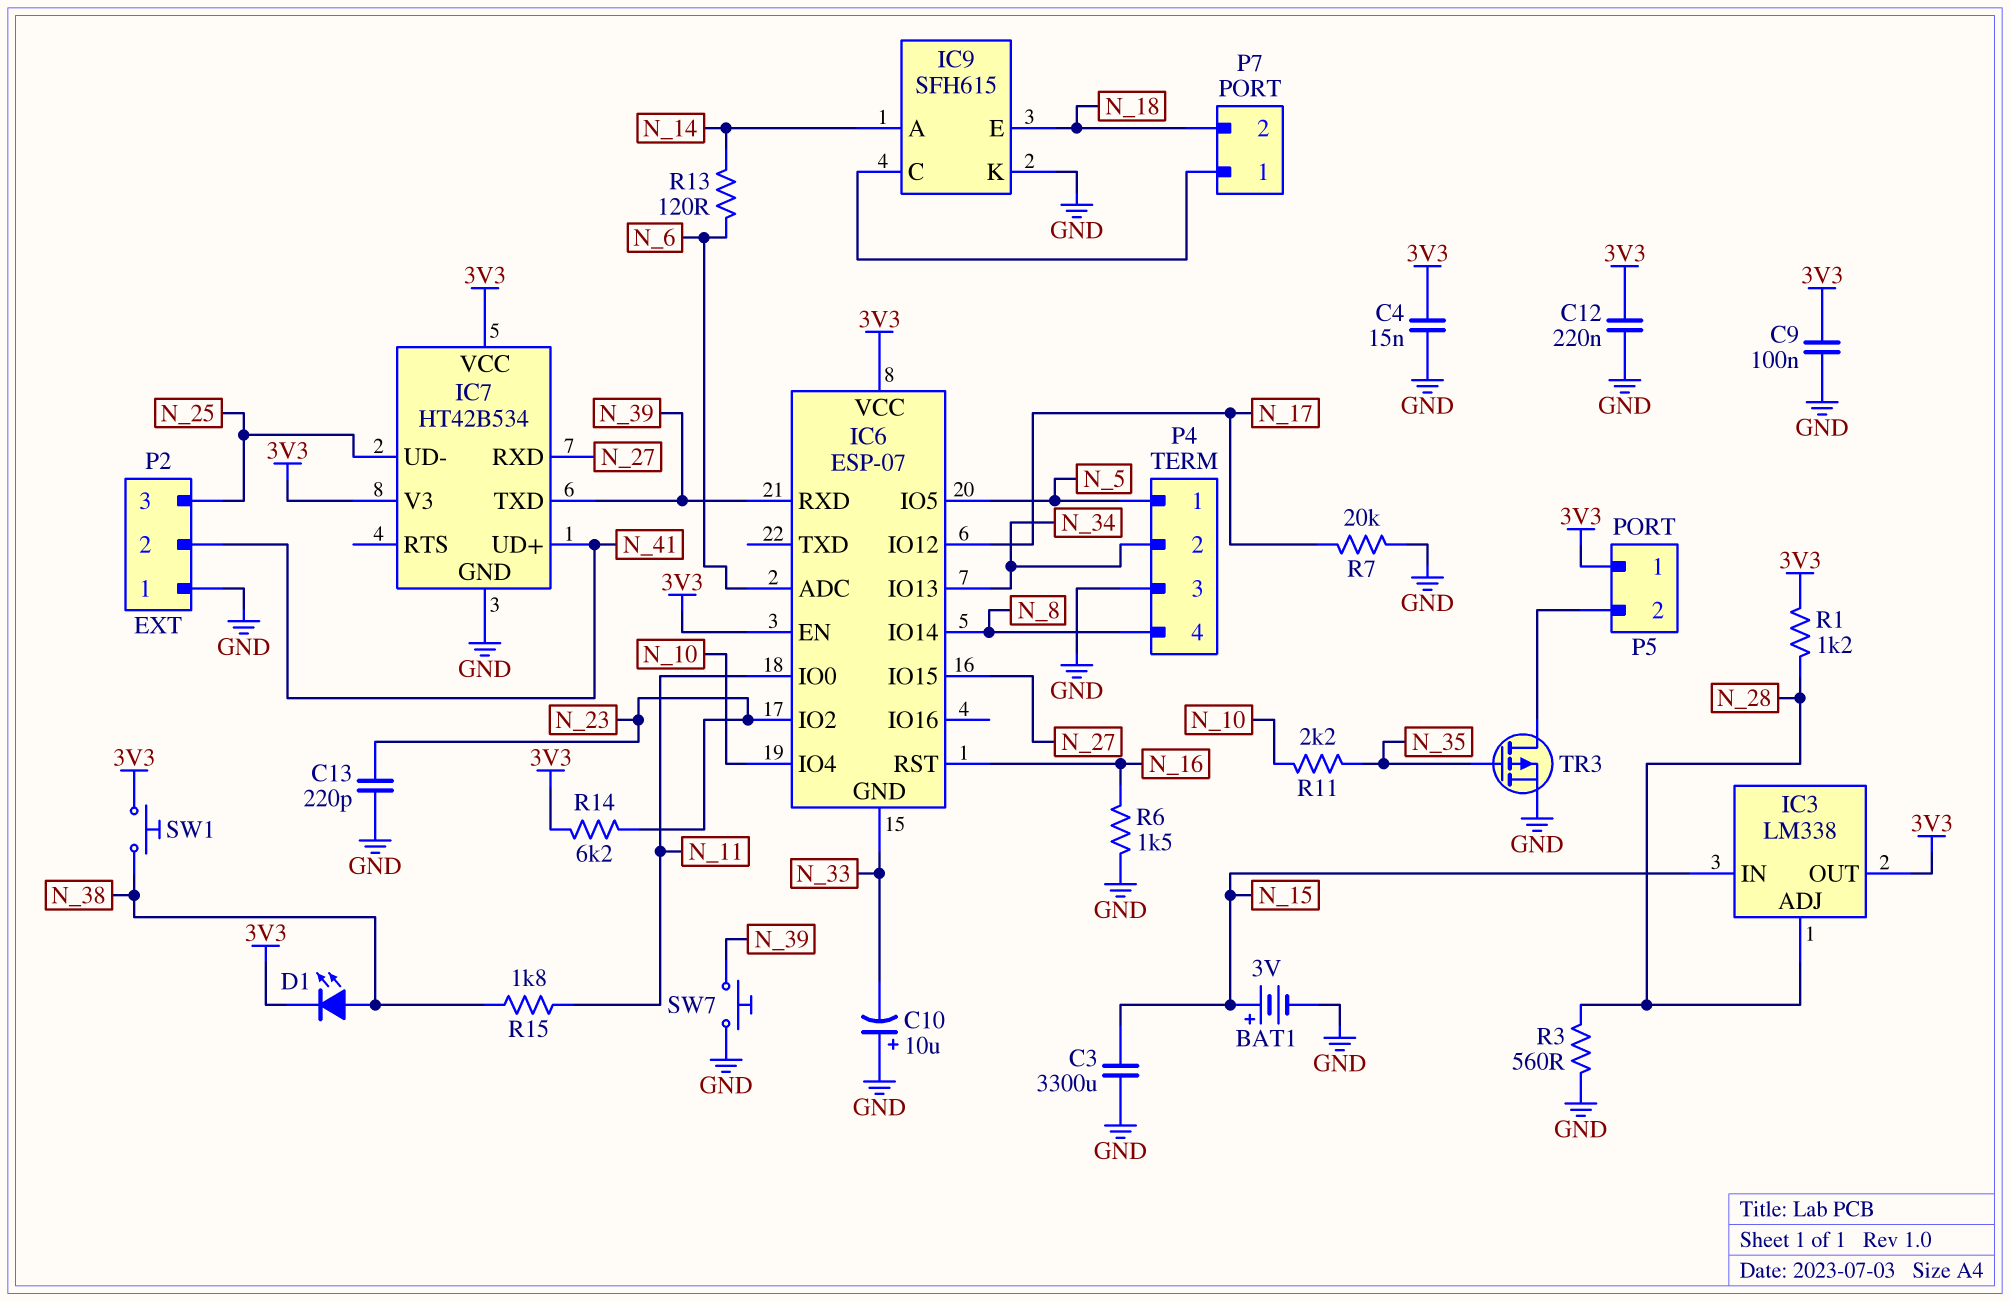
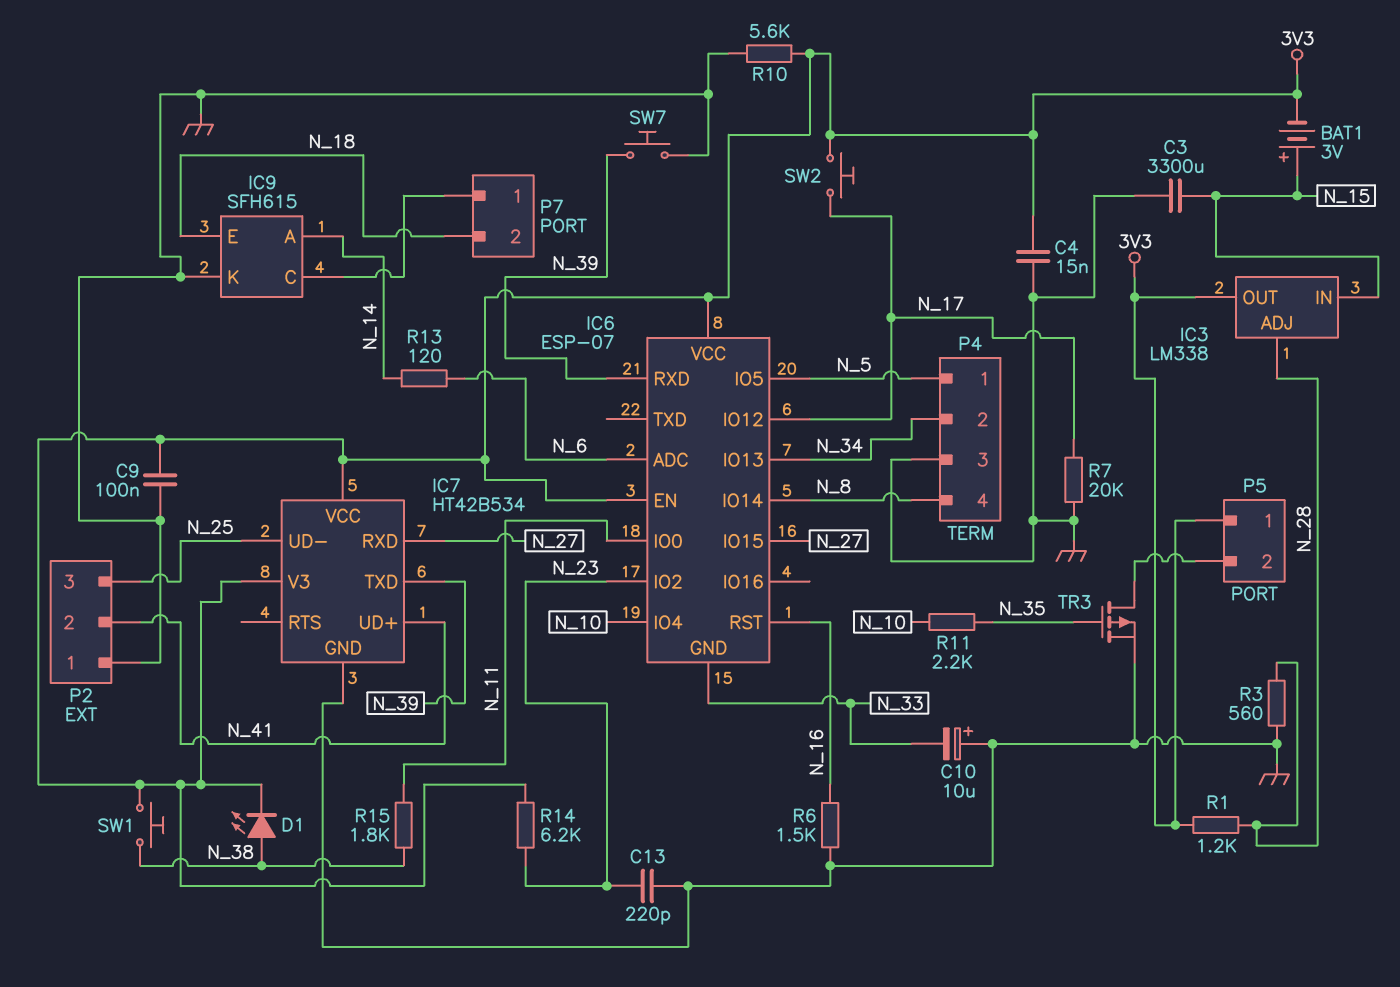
BAT1: 3V (plus N_15, minus GND) -> 3V (plus N_15, minus 3V3)
C12: 220nF (3V3, GND) -> none
R10: none -> 5.6k (3V3, GND)
SW2: none -> button (3V3, N_17)

